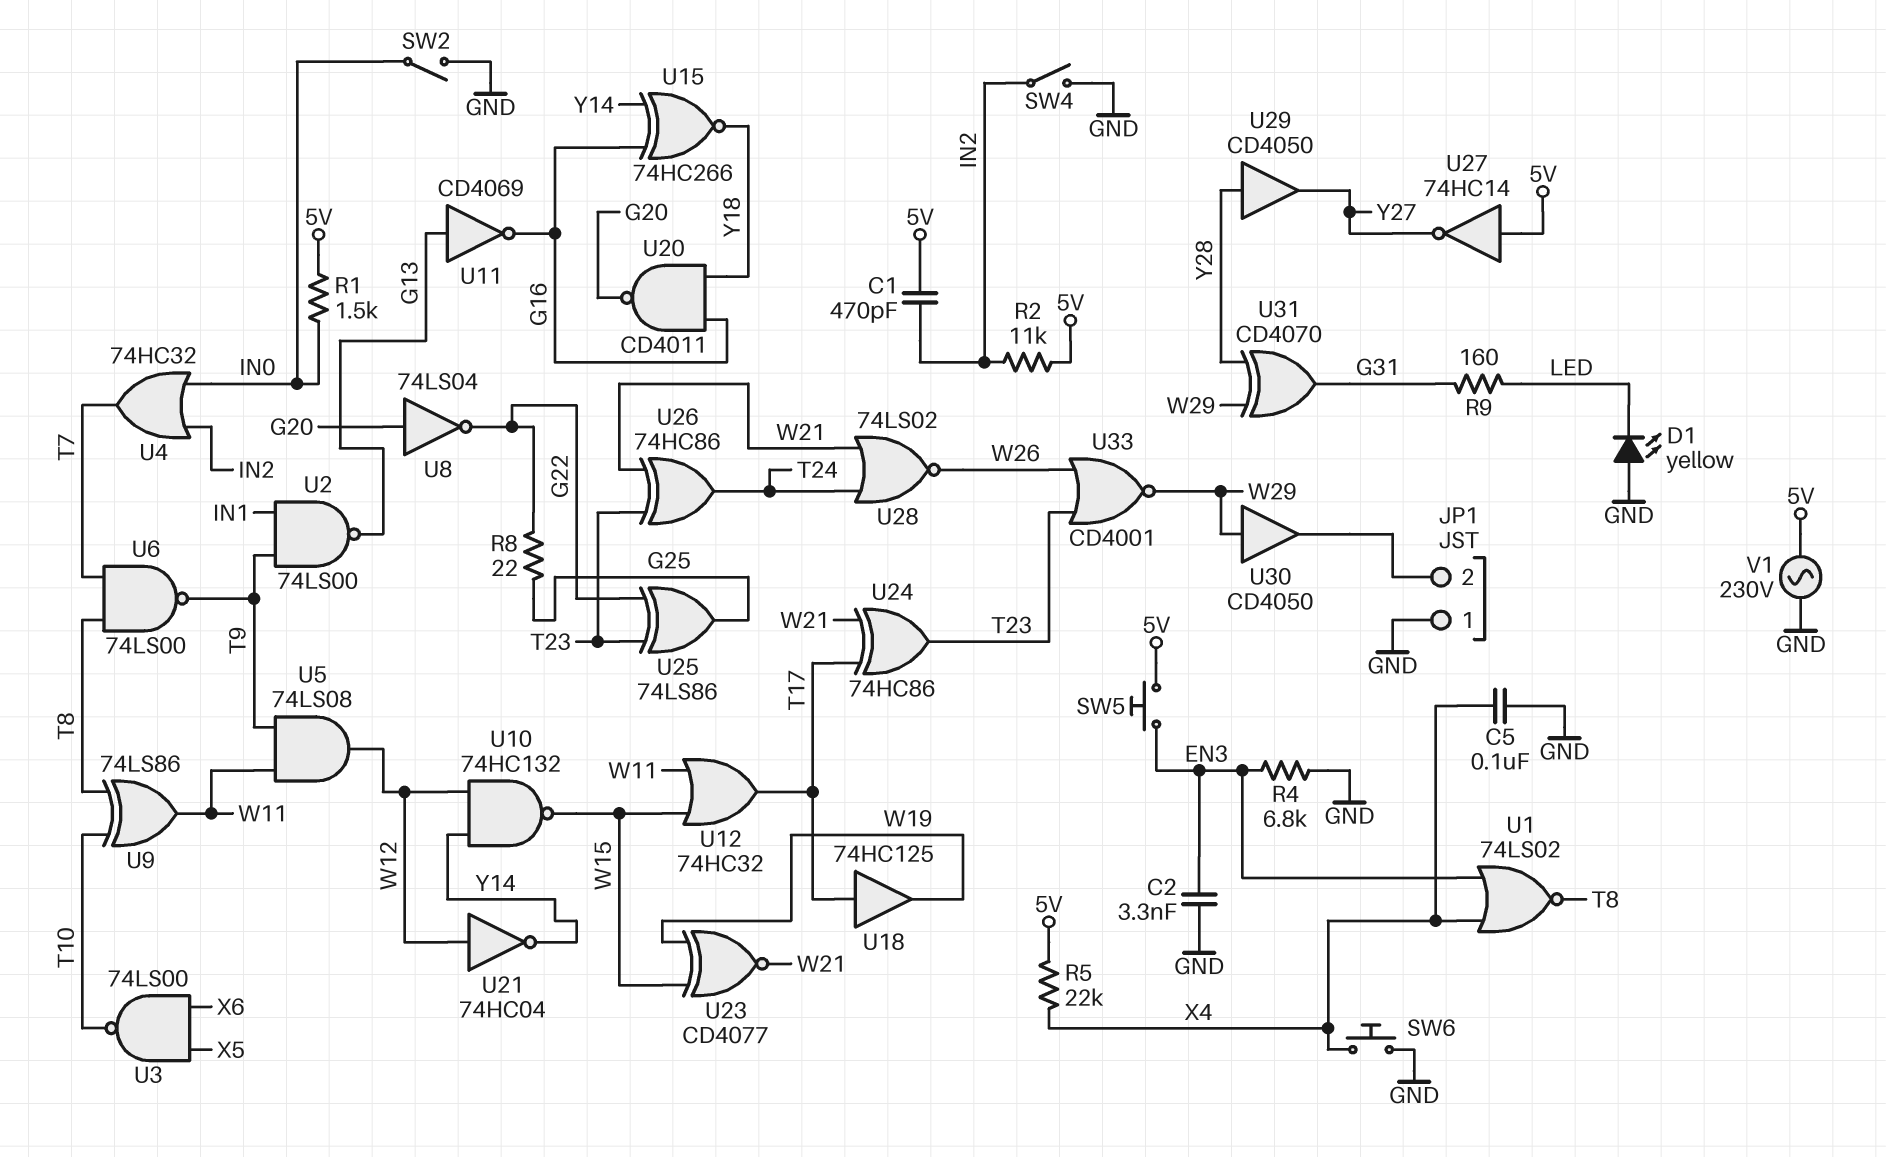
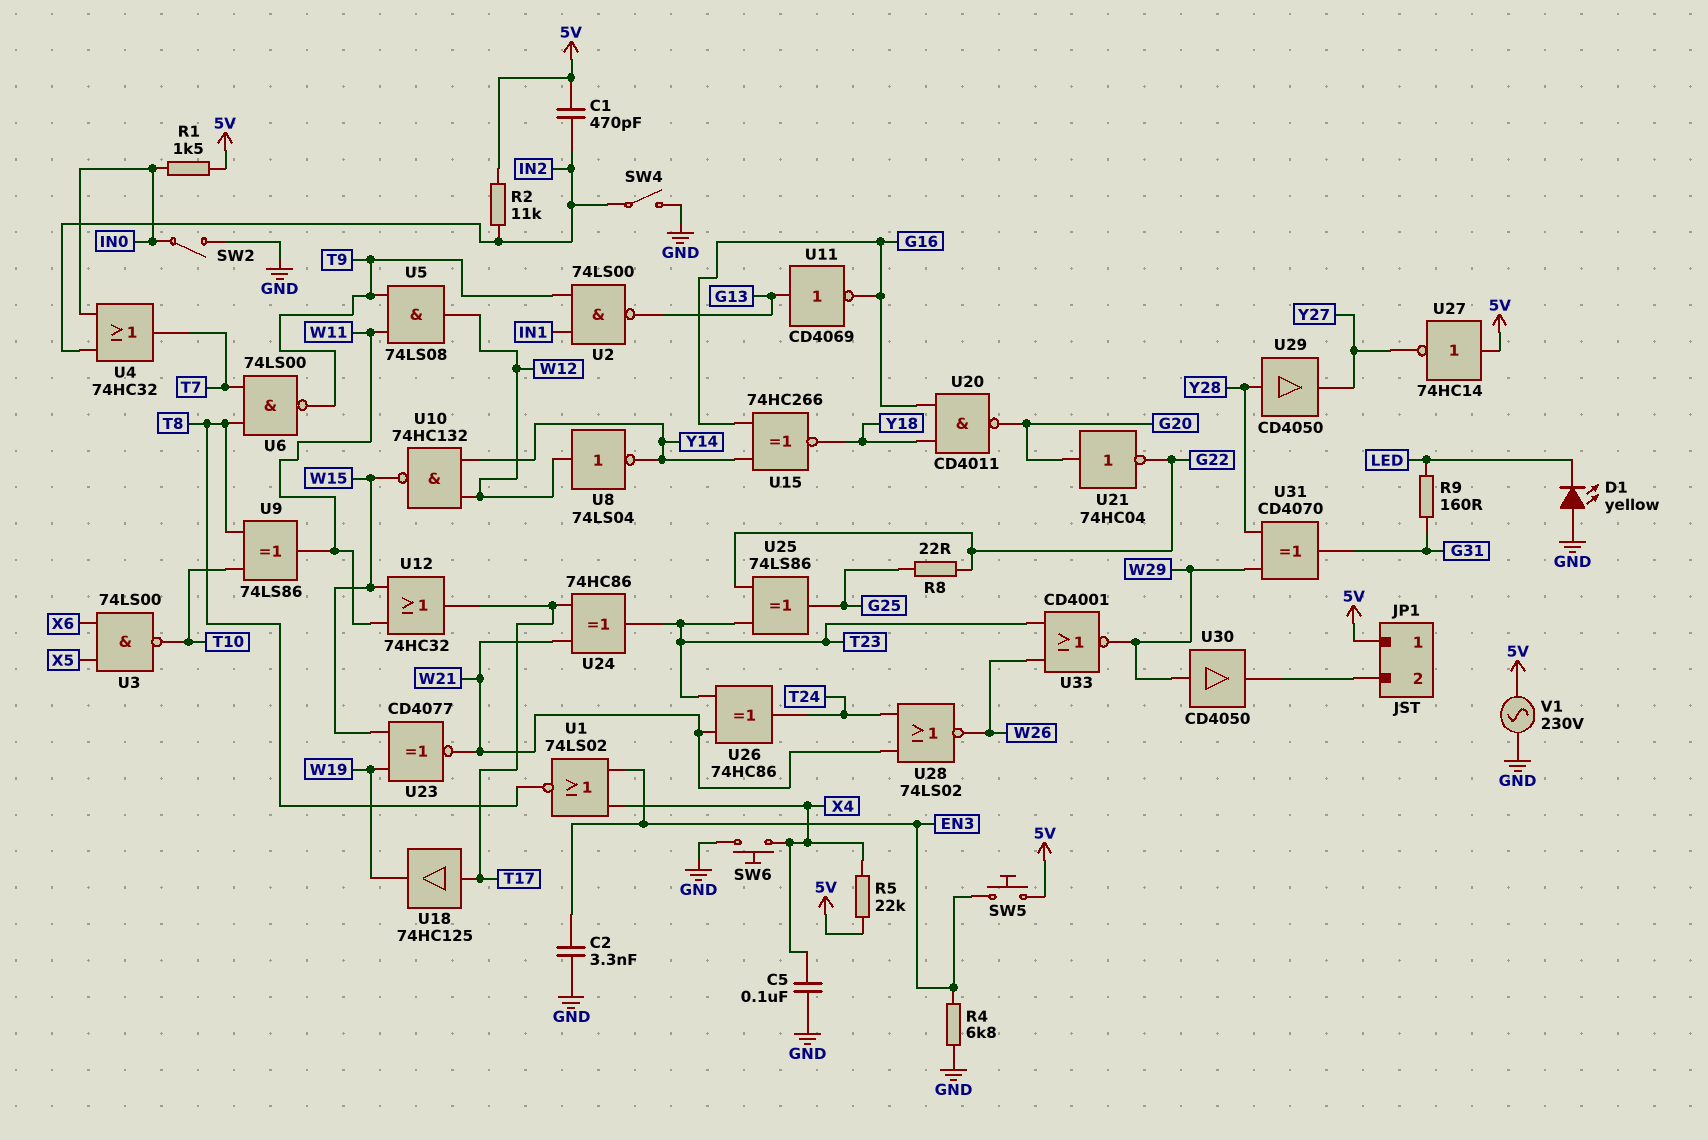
JP1 pin 1: GND -> 5V
U8: NOT 74LS04 (in G20, out G22) -> NOT 74LS04 (in W12, out Y14)
U21: NOT 74HC04 (in W12, out Y14) -> NOT 74HC04 (in G20, out G22)

